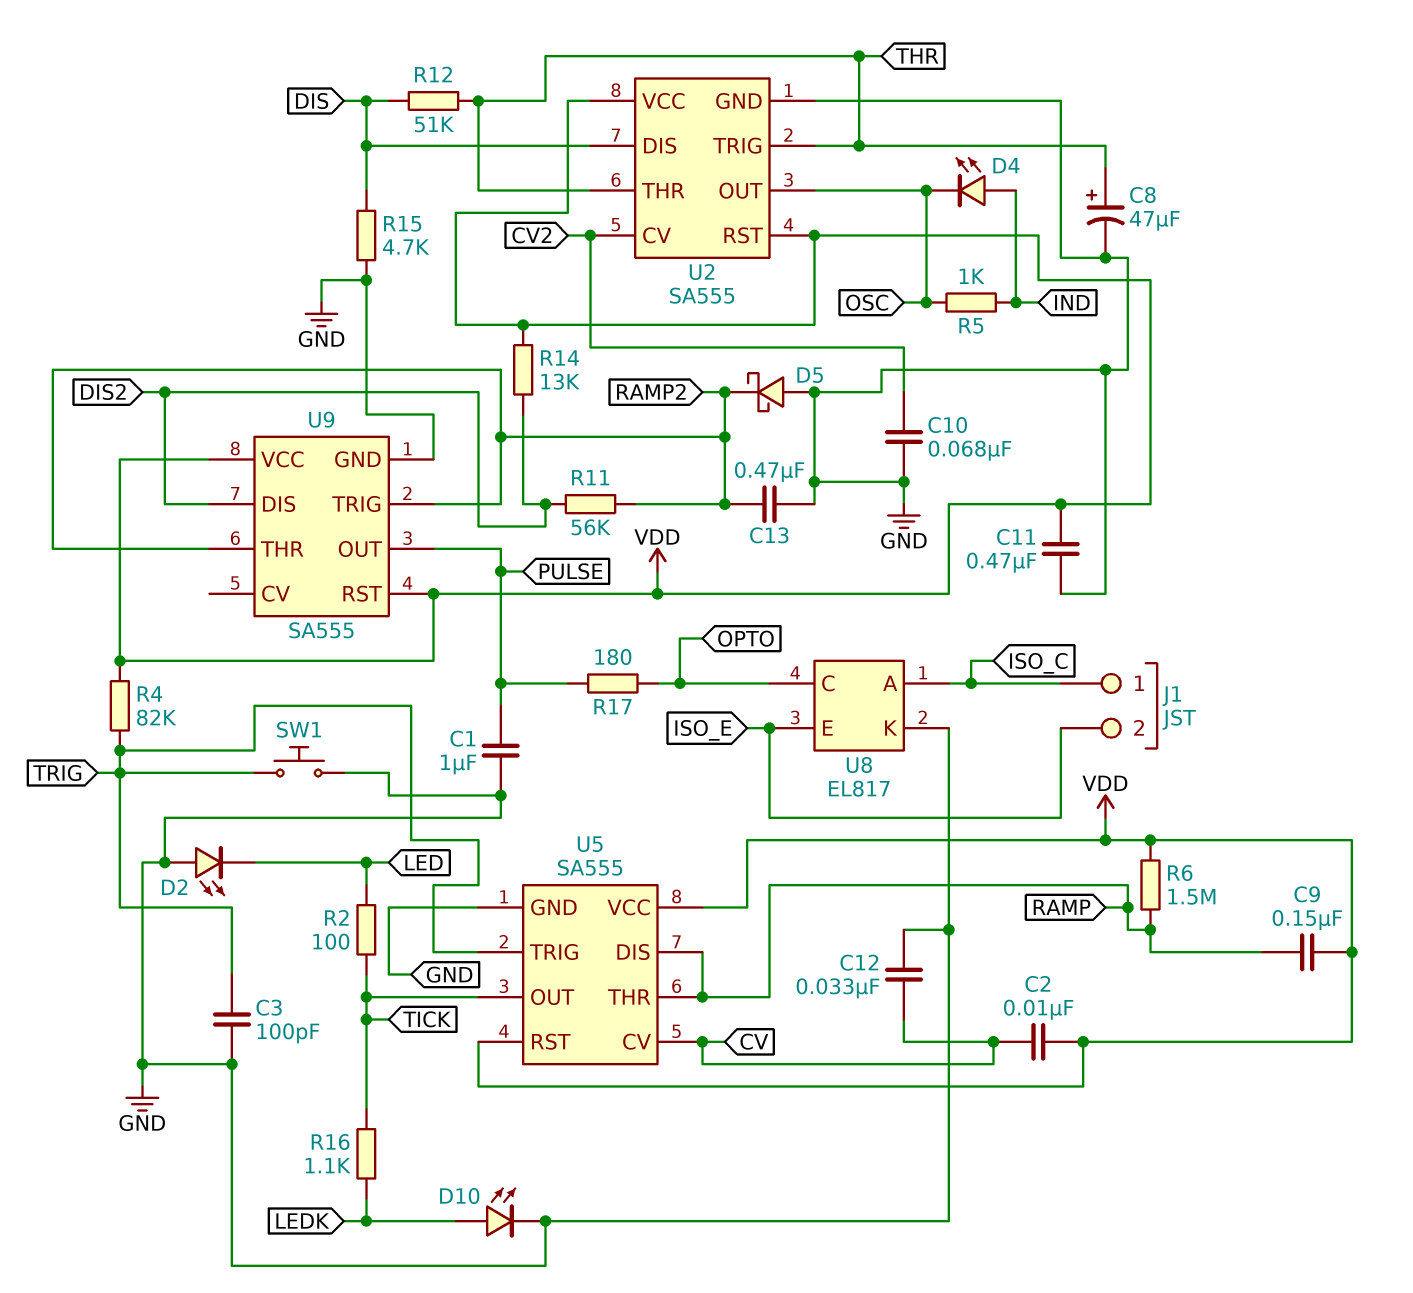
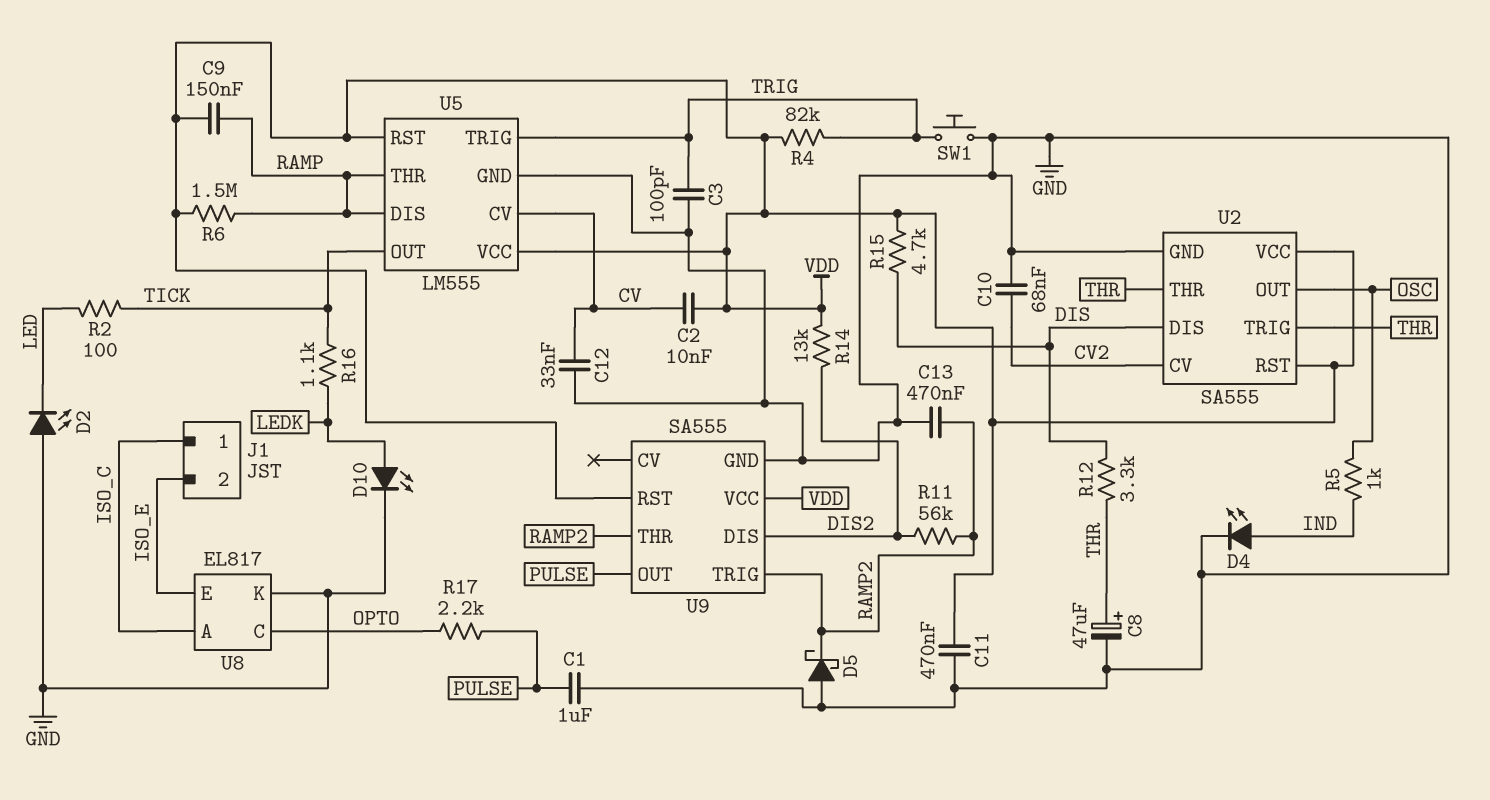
D4: LED (A IND, K OSC) -> LED (A IND, K GND)
R12: 51k (DIS, THR) -> 3.3k (DIS, THR)
R15: 4.7k (DIS, GND) -> 4.7k (DIS, VDD)
R17: 180 (OPTO, PULSE) -> 2.2k (OPTO, PULSE)
U5: SA555 -> LM555

